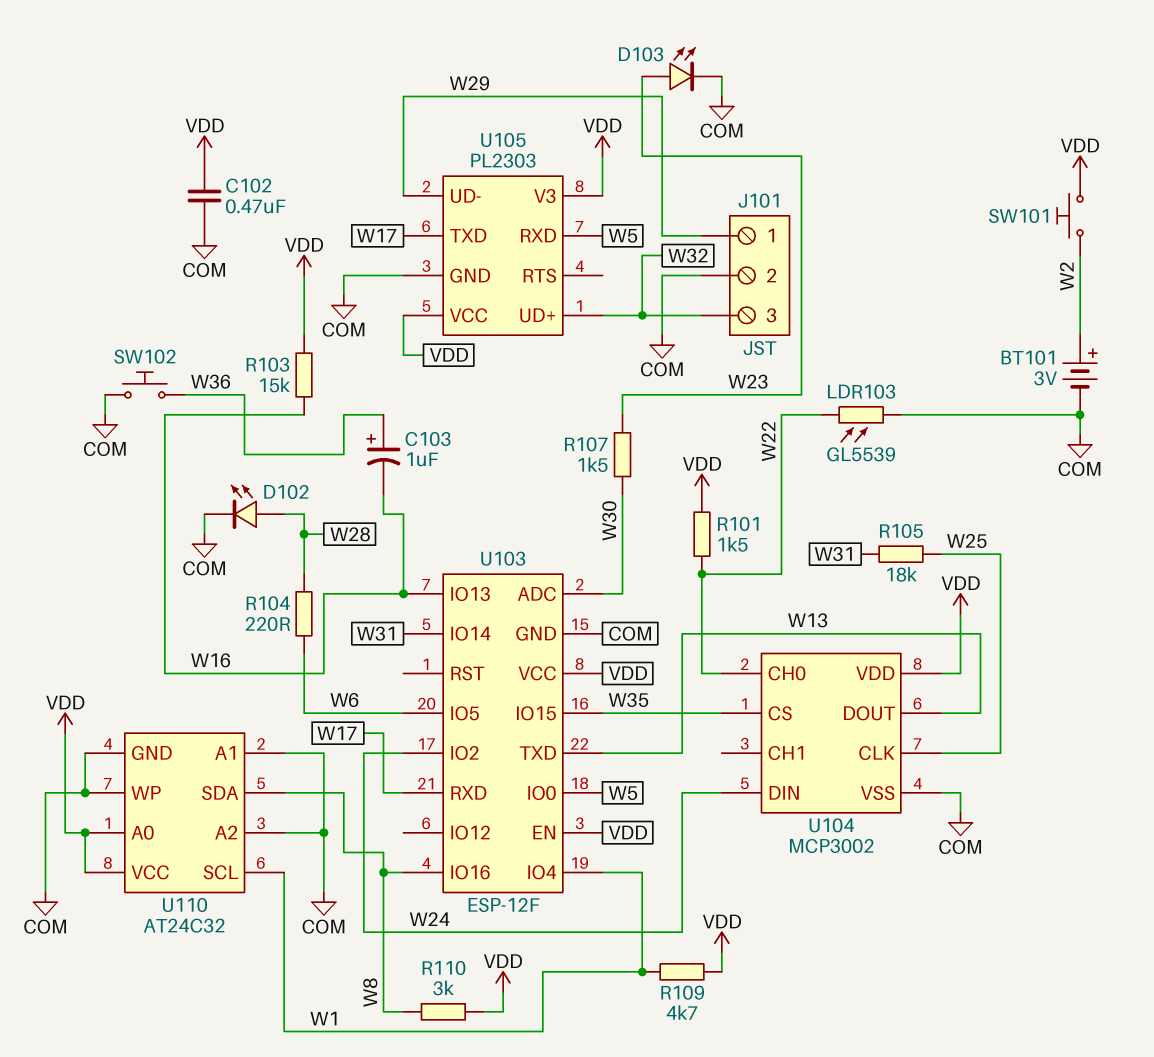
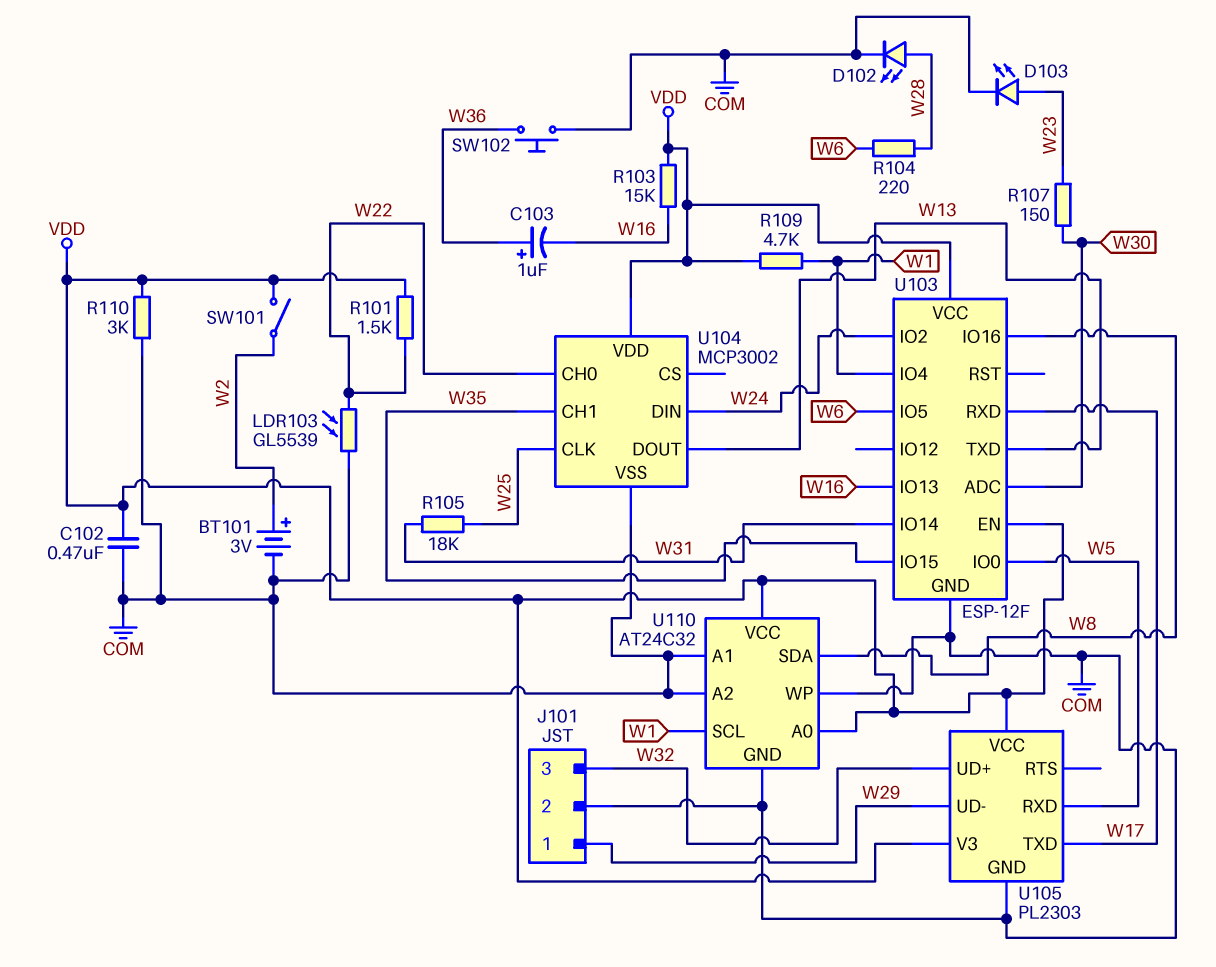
R107: 1.5k (W23, W30) -> 150 (W23, W30)
R110: 3k (VDD, W8) -> 3k (COM, VDD)
SW101: button (VDD, W2) -> switch (VDD, W2)
U104 pin CH1: none -> W35
U104 pin CS: W35 -> none

